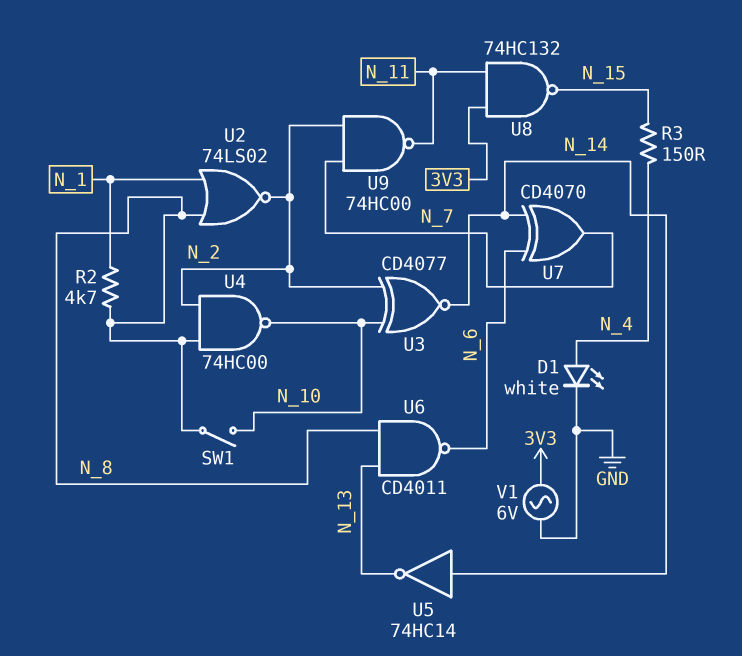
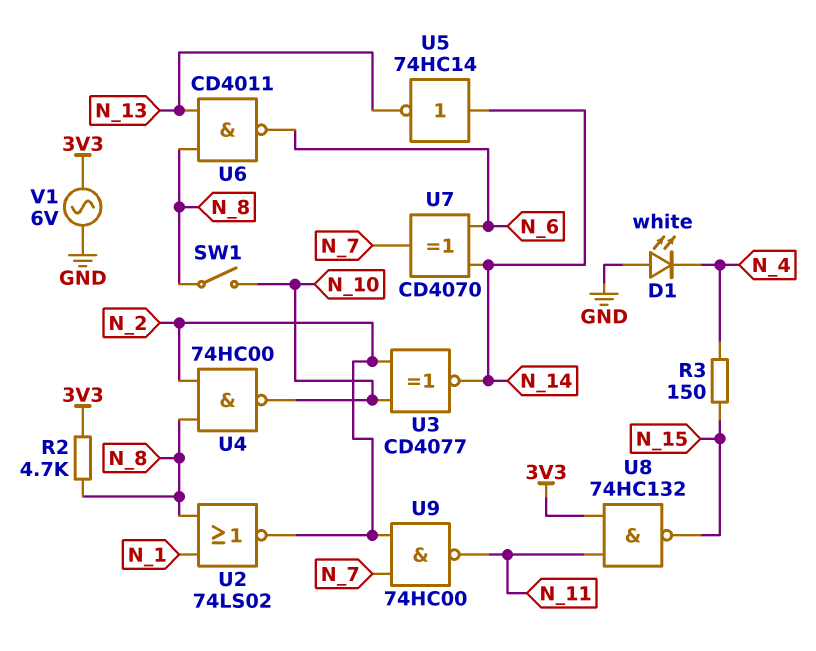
D1: LED white (A N_4, K GND) -> LED white (A GND, K N_4)
R2: 4.7k (N_1, N_8) -> 4.7k (3V3, N_8)

